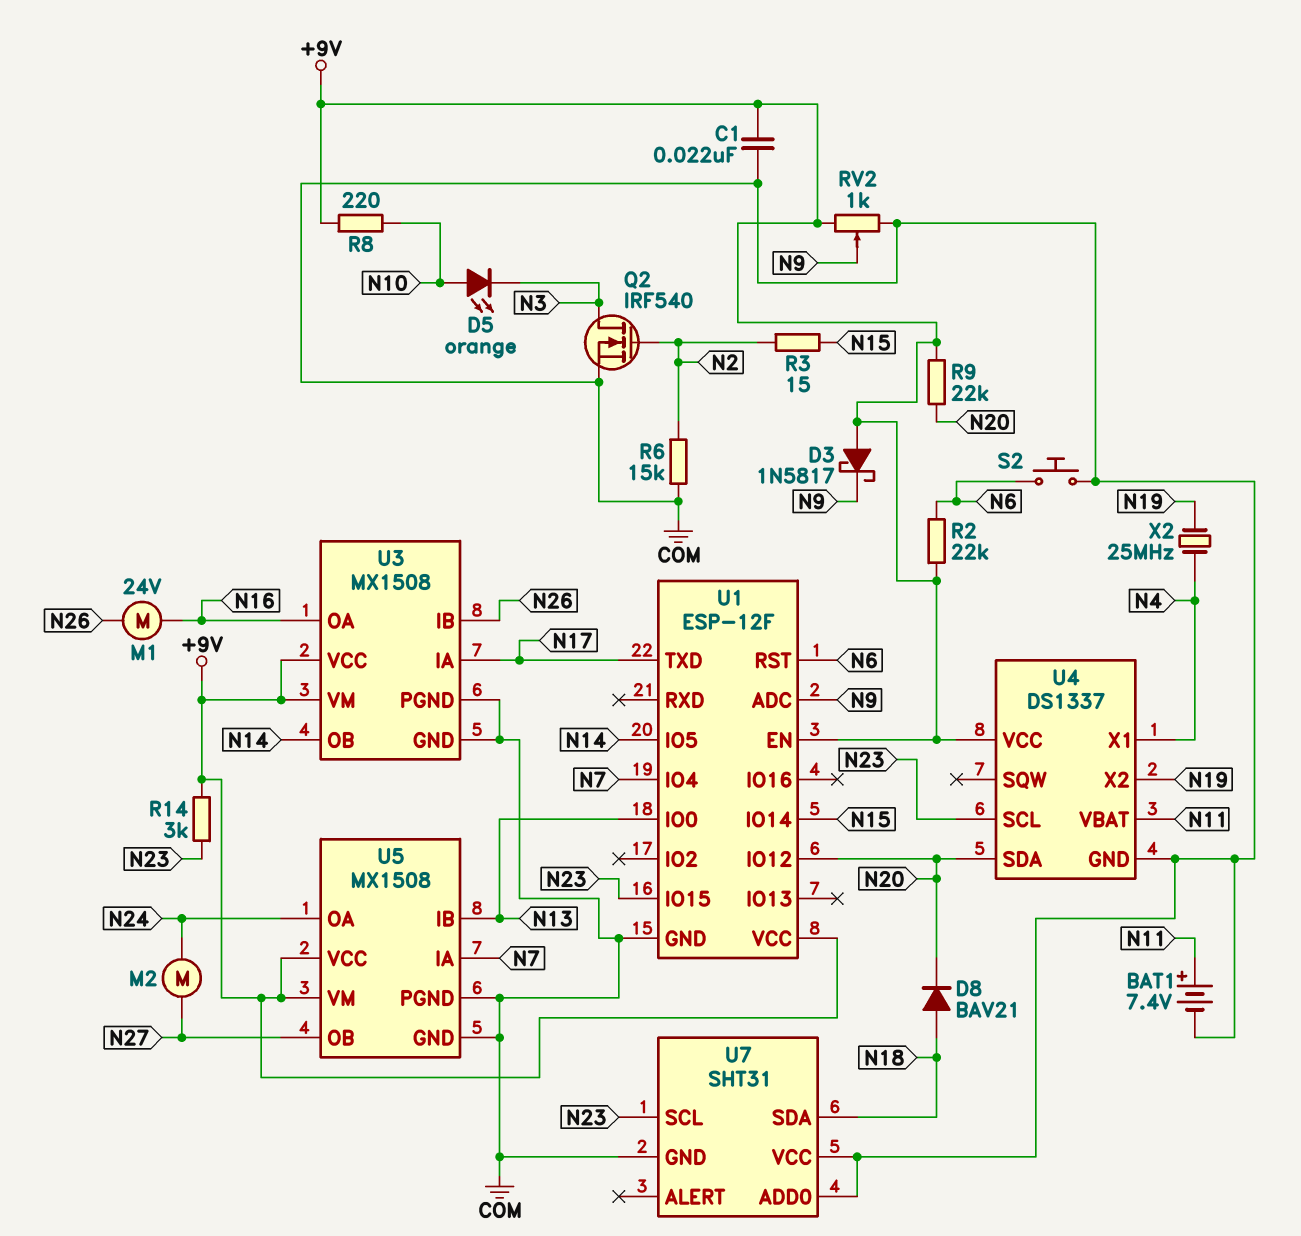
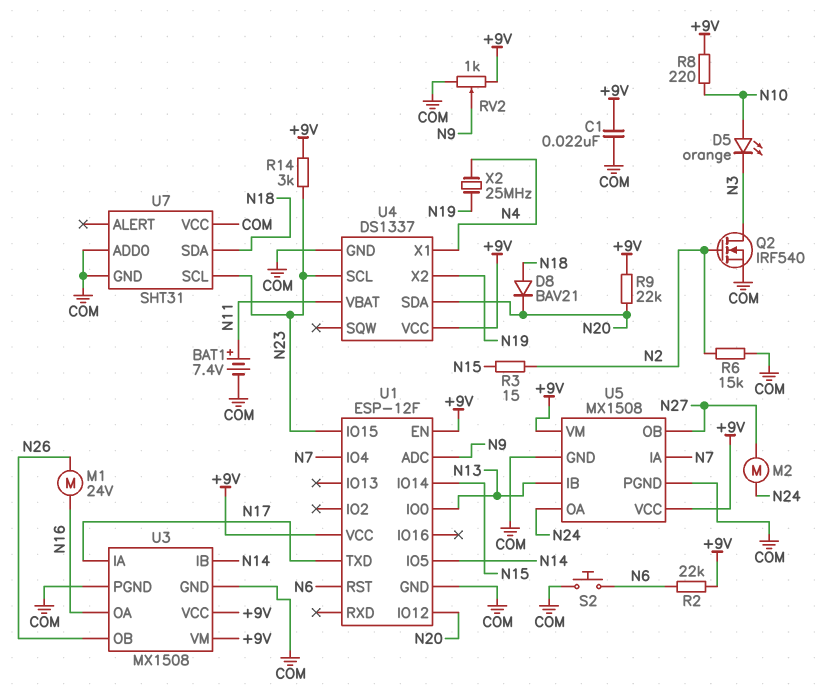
D3: schottky 1N5817 (A +9V, K N9) -> none
U3 pin IB: N26 -> N14
U3 pin OB: N14 -> N26

